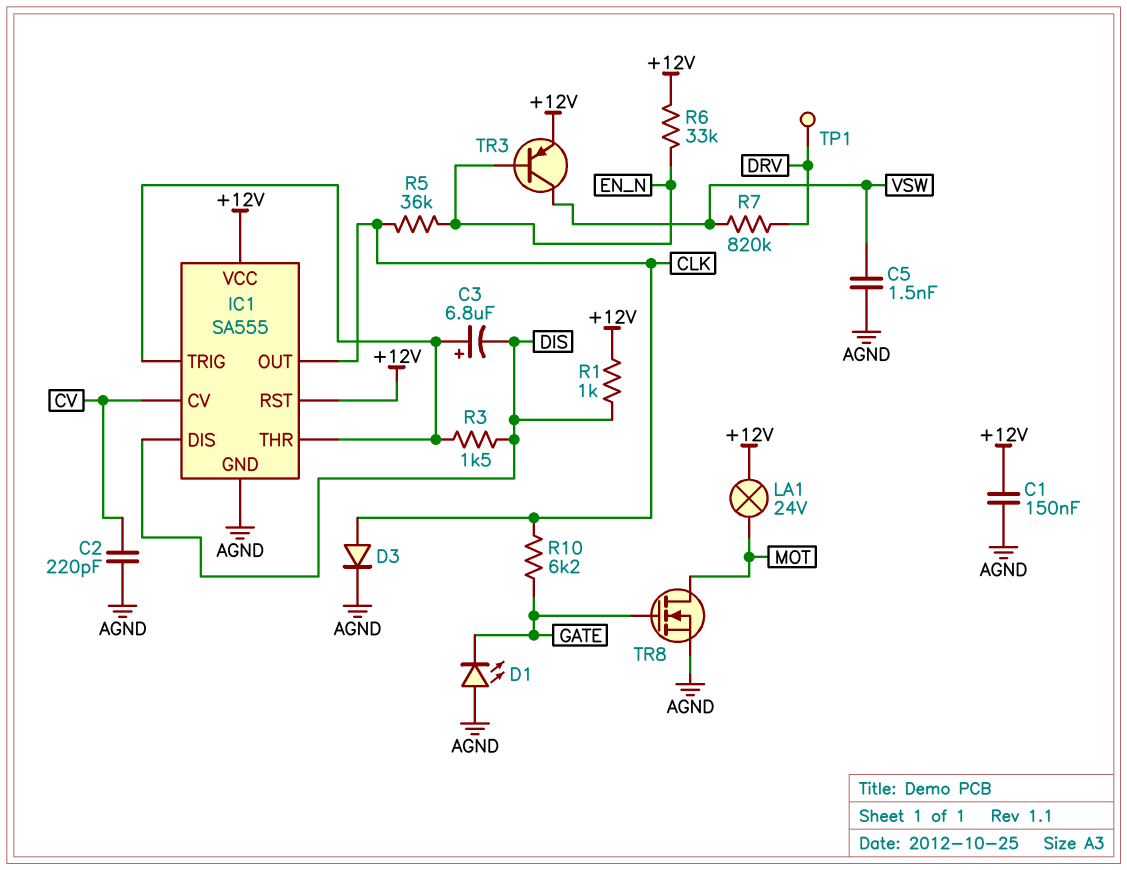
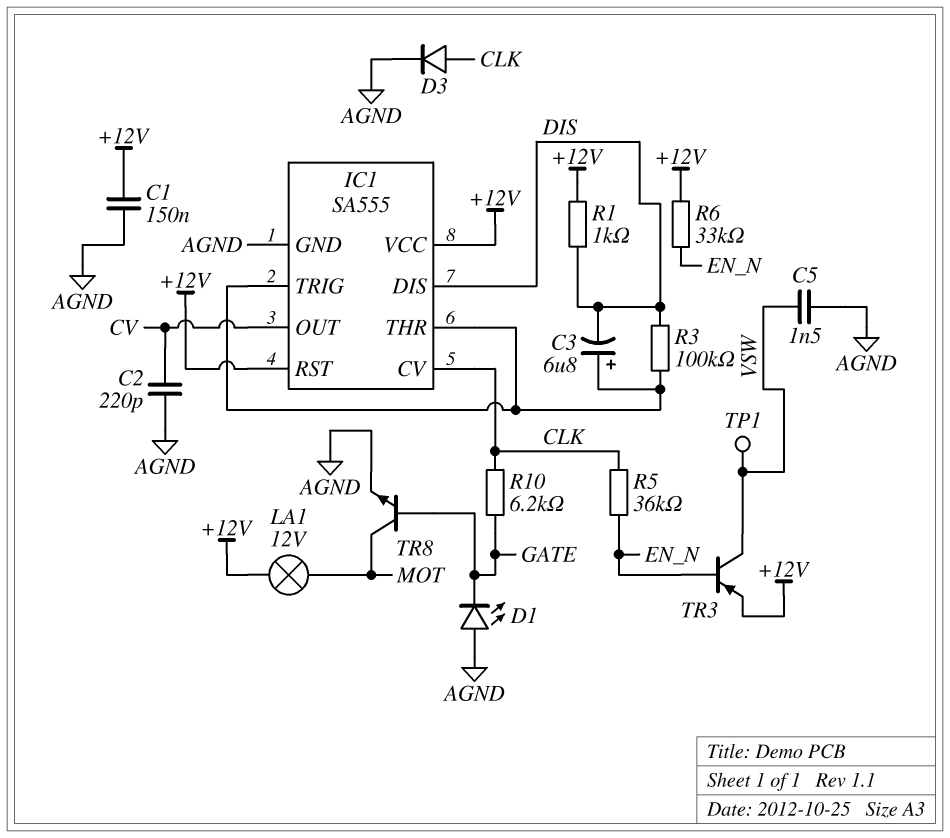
IC1 pin CV: CV -> CLK
IC1 pin OUT: CLK -> CV
LA1: lamp 24V (+12V, MOT) -> lamp 12V (+12V, MOT)
R3: 1.5k (DIS, IC1/THR) -> 100k (DIS, IC1/THR)
R7: 820k (DRV, VSW) -> none
TP1: test point (DRV) -> test point (VSW)
TR8: NMOS (G GATE, D MOT, S AGND) -> NPN (B GATE, C MOT, E AGND)

